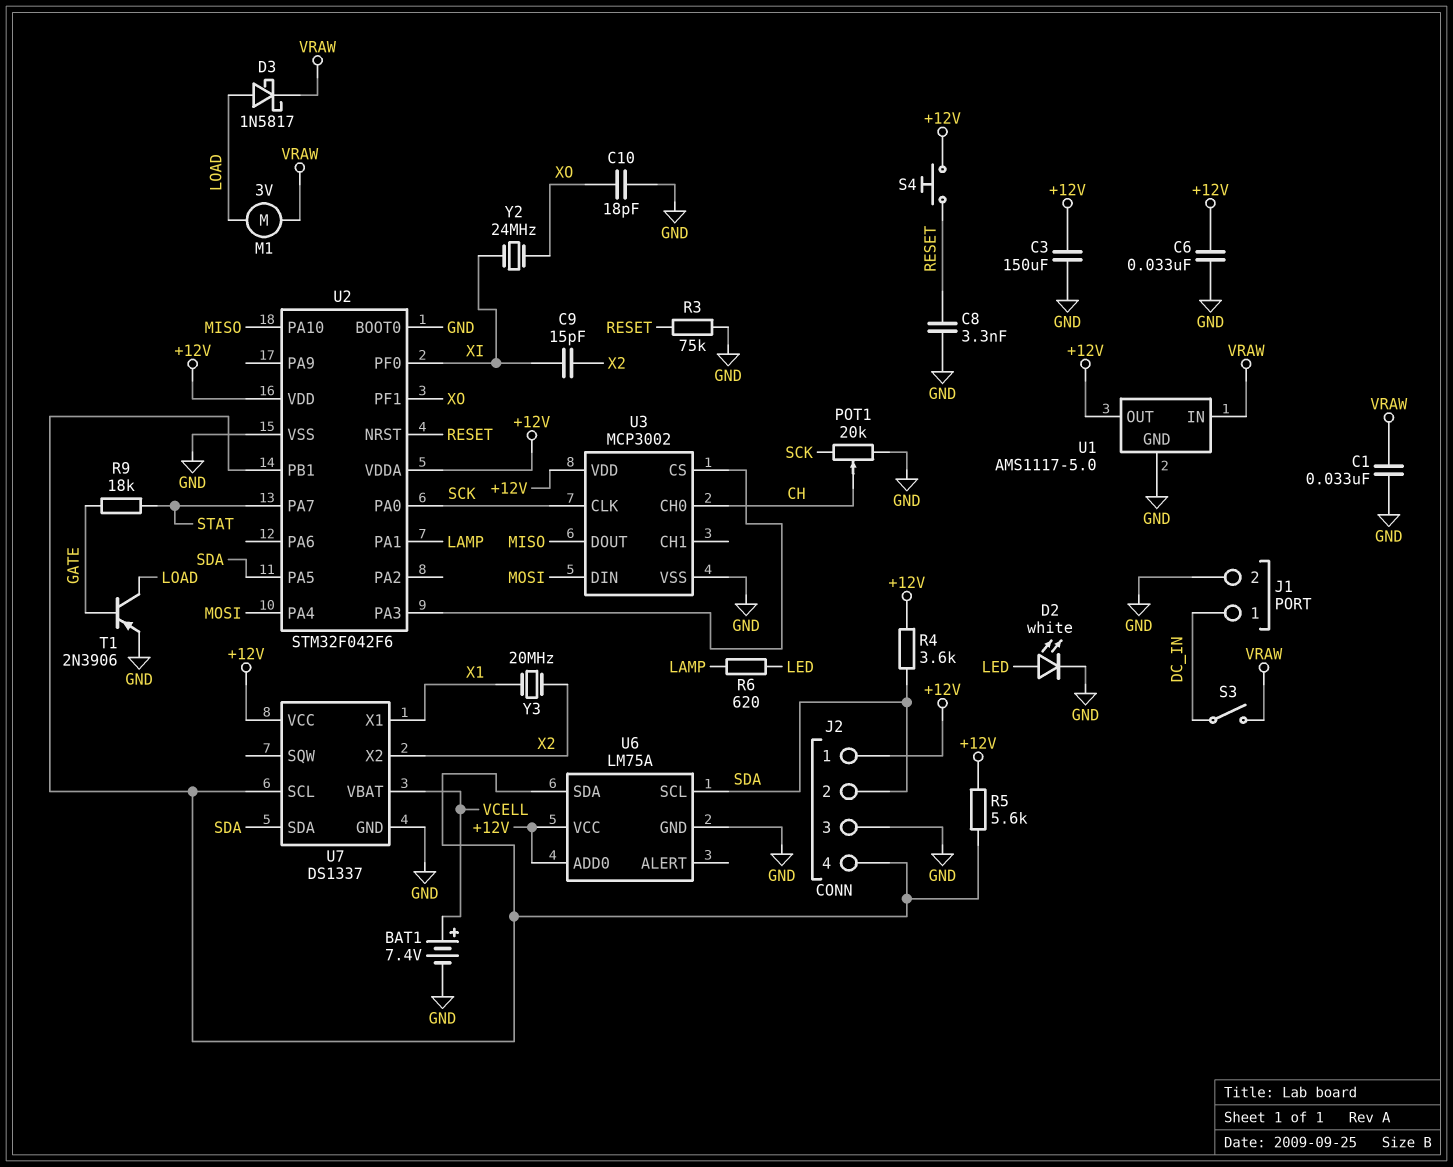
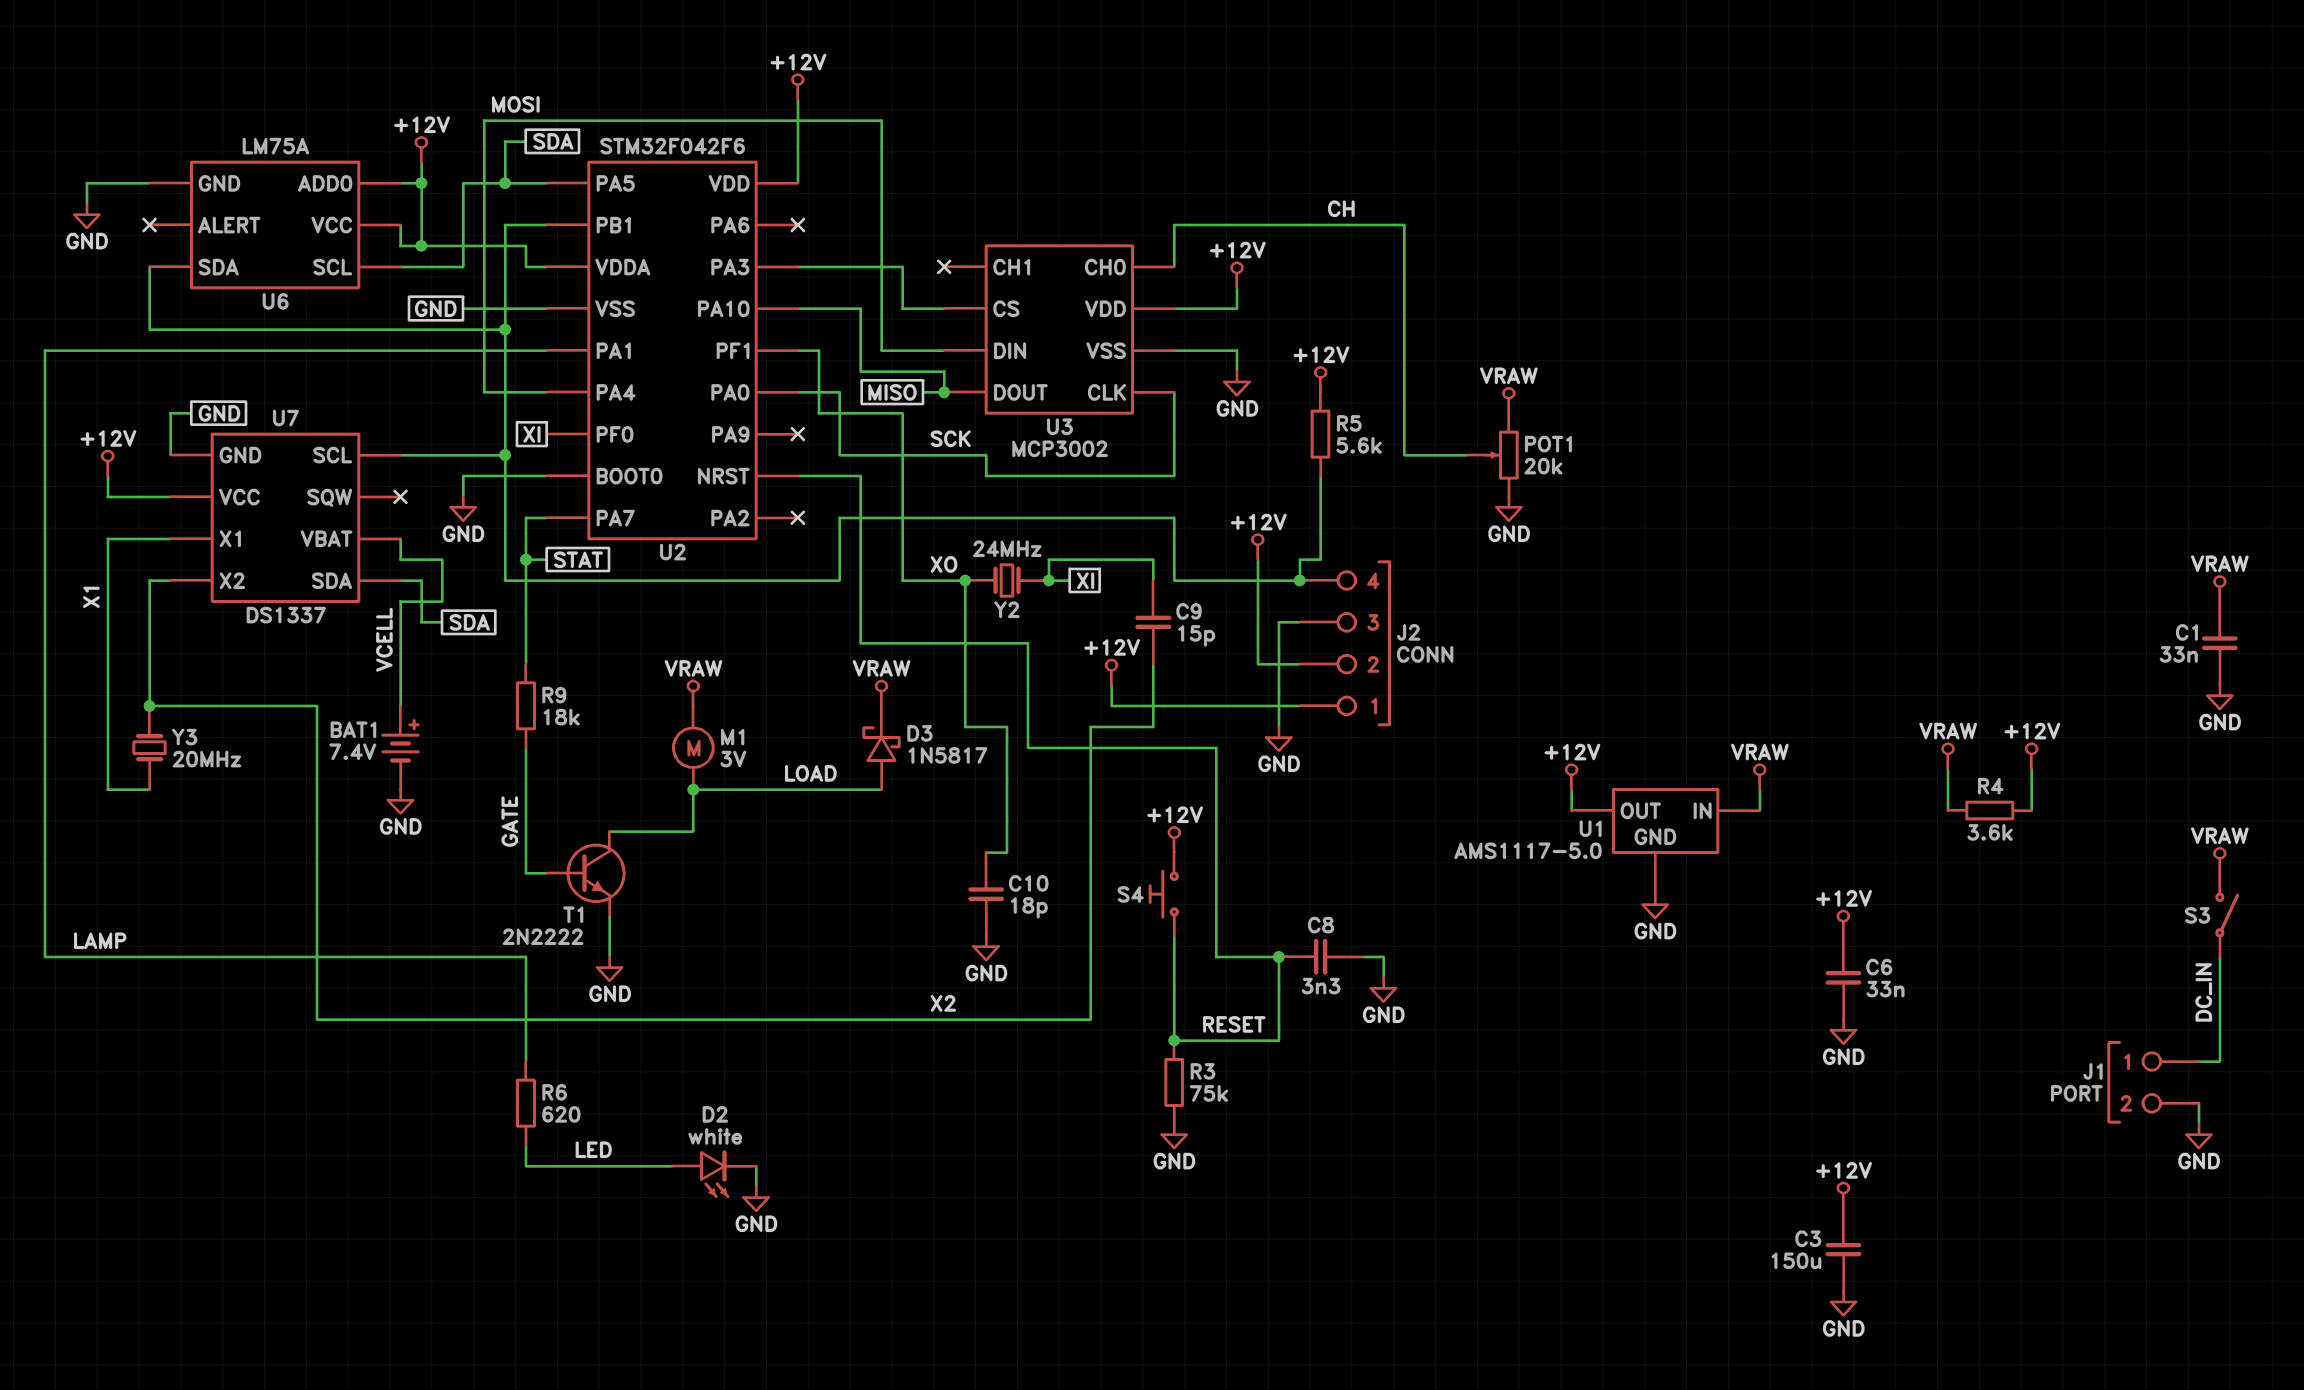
J2 pin 2: SDA -> +12V
POT1: 20k (GND, SCK, wiper CH) -> 20k (GND, VRAW, wiper CH)
R4: 3.6k (+12V, SDA) -> 3.6k (+12V, VRAW)
T1: PNP 2N3906 (B GATE, C LOAD, E GND) -> NPN 2N2222 (B GATE, C LOAD, E GND)

